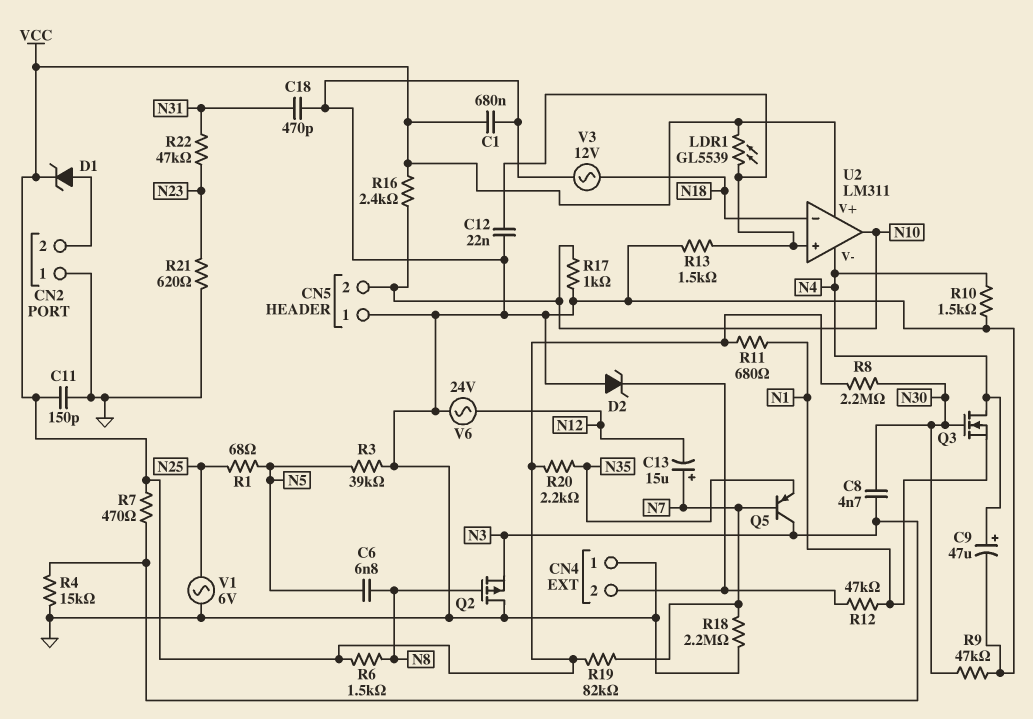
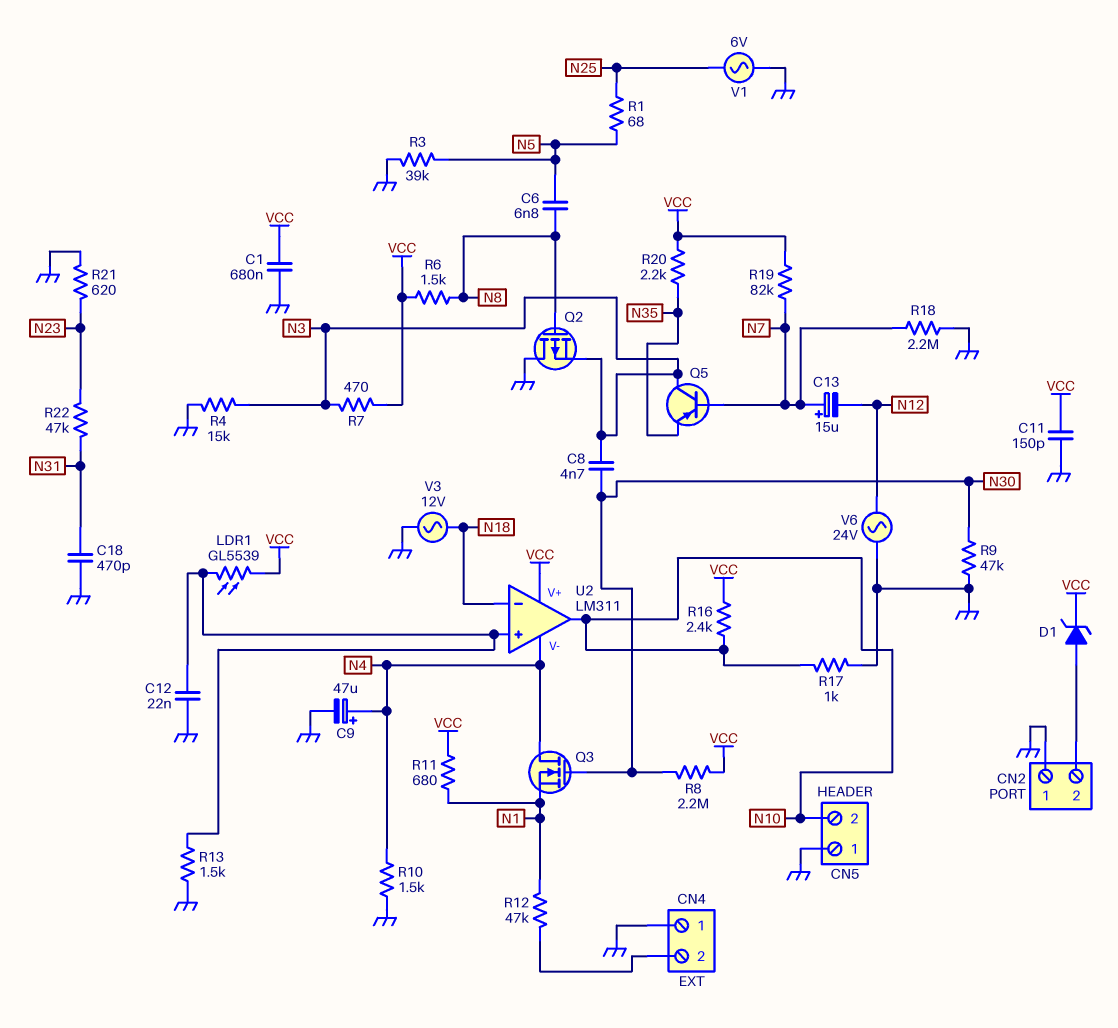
D2: zener (A GND, K CN4/2) -> none

